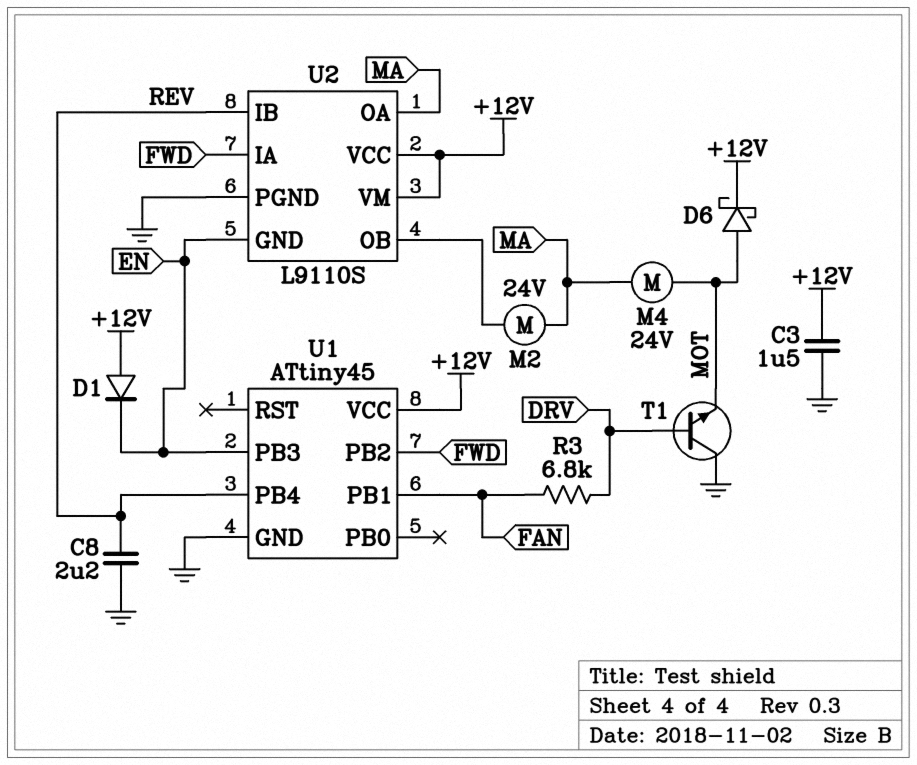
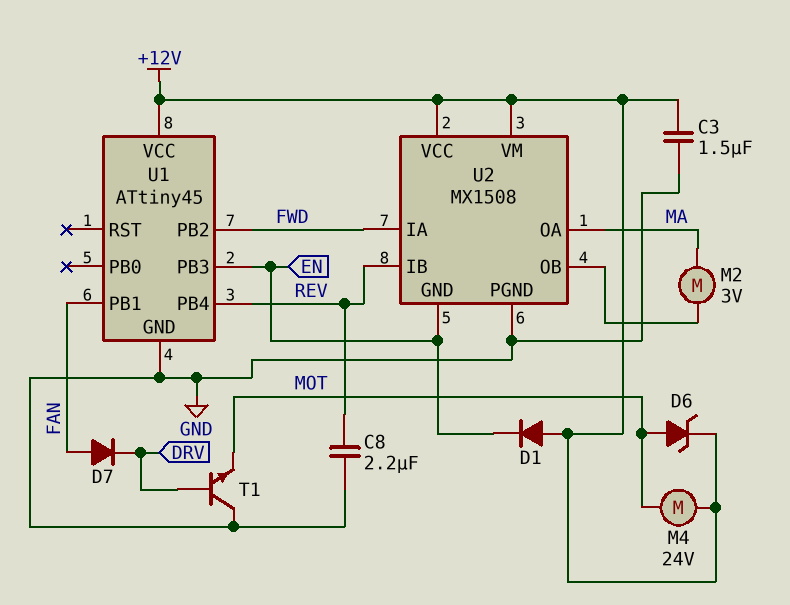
D6: schottky (A MOT, K +12V) -> zener (A MOT, K +12V)
D7: none -> diode (A FAN, K DRV)
M2: motor 24V (MA, U2/OB) -> motor 3V (MA, U2/OB)
M4: motor 24V (MA, MOT) -> motor 24V (+12V, MOT)
R3: 6.8k (DRV, FAN) -> none
U2: L9110S -> MX1508

